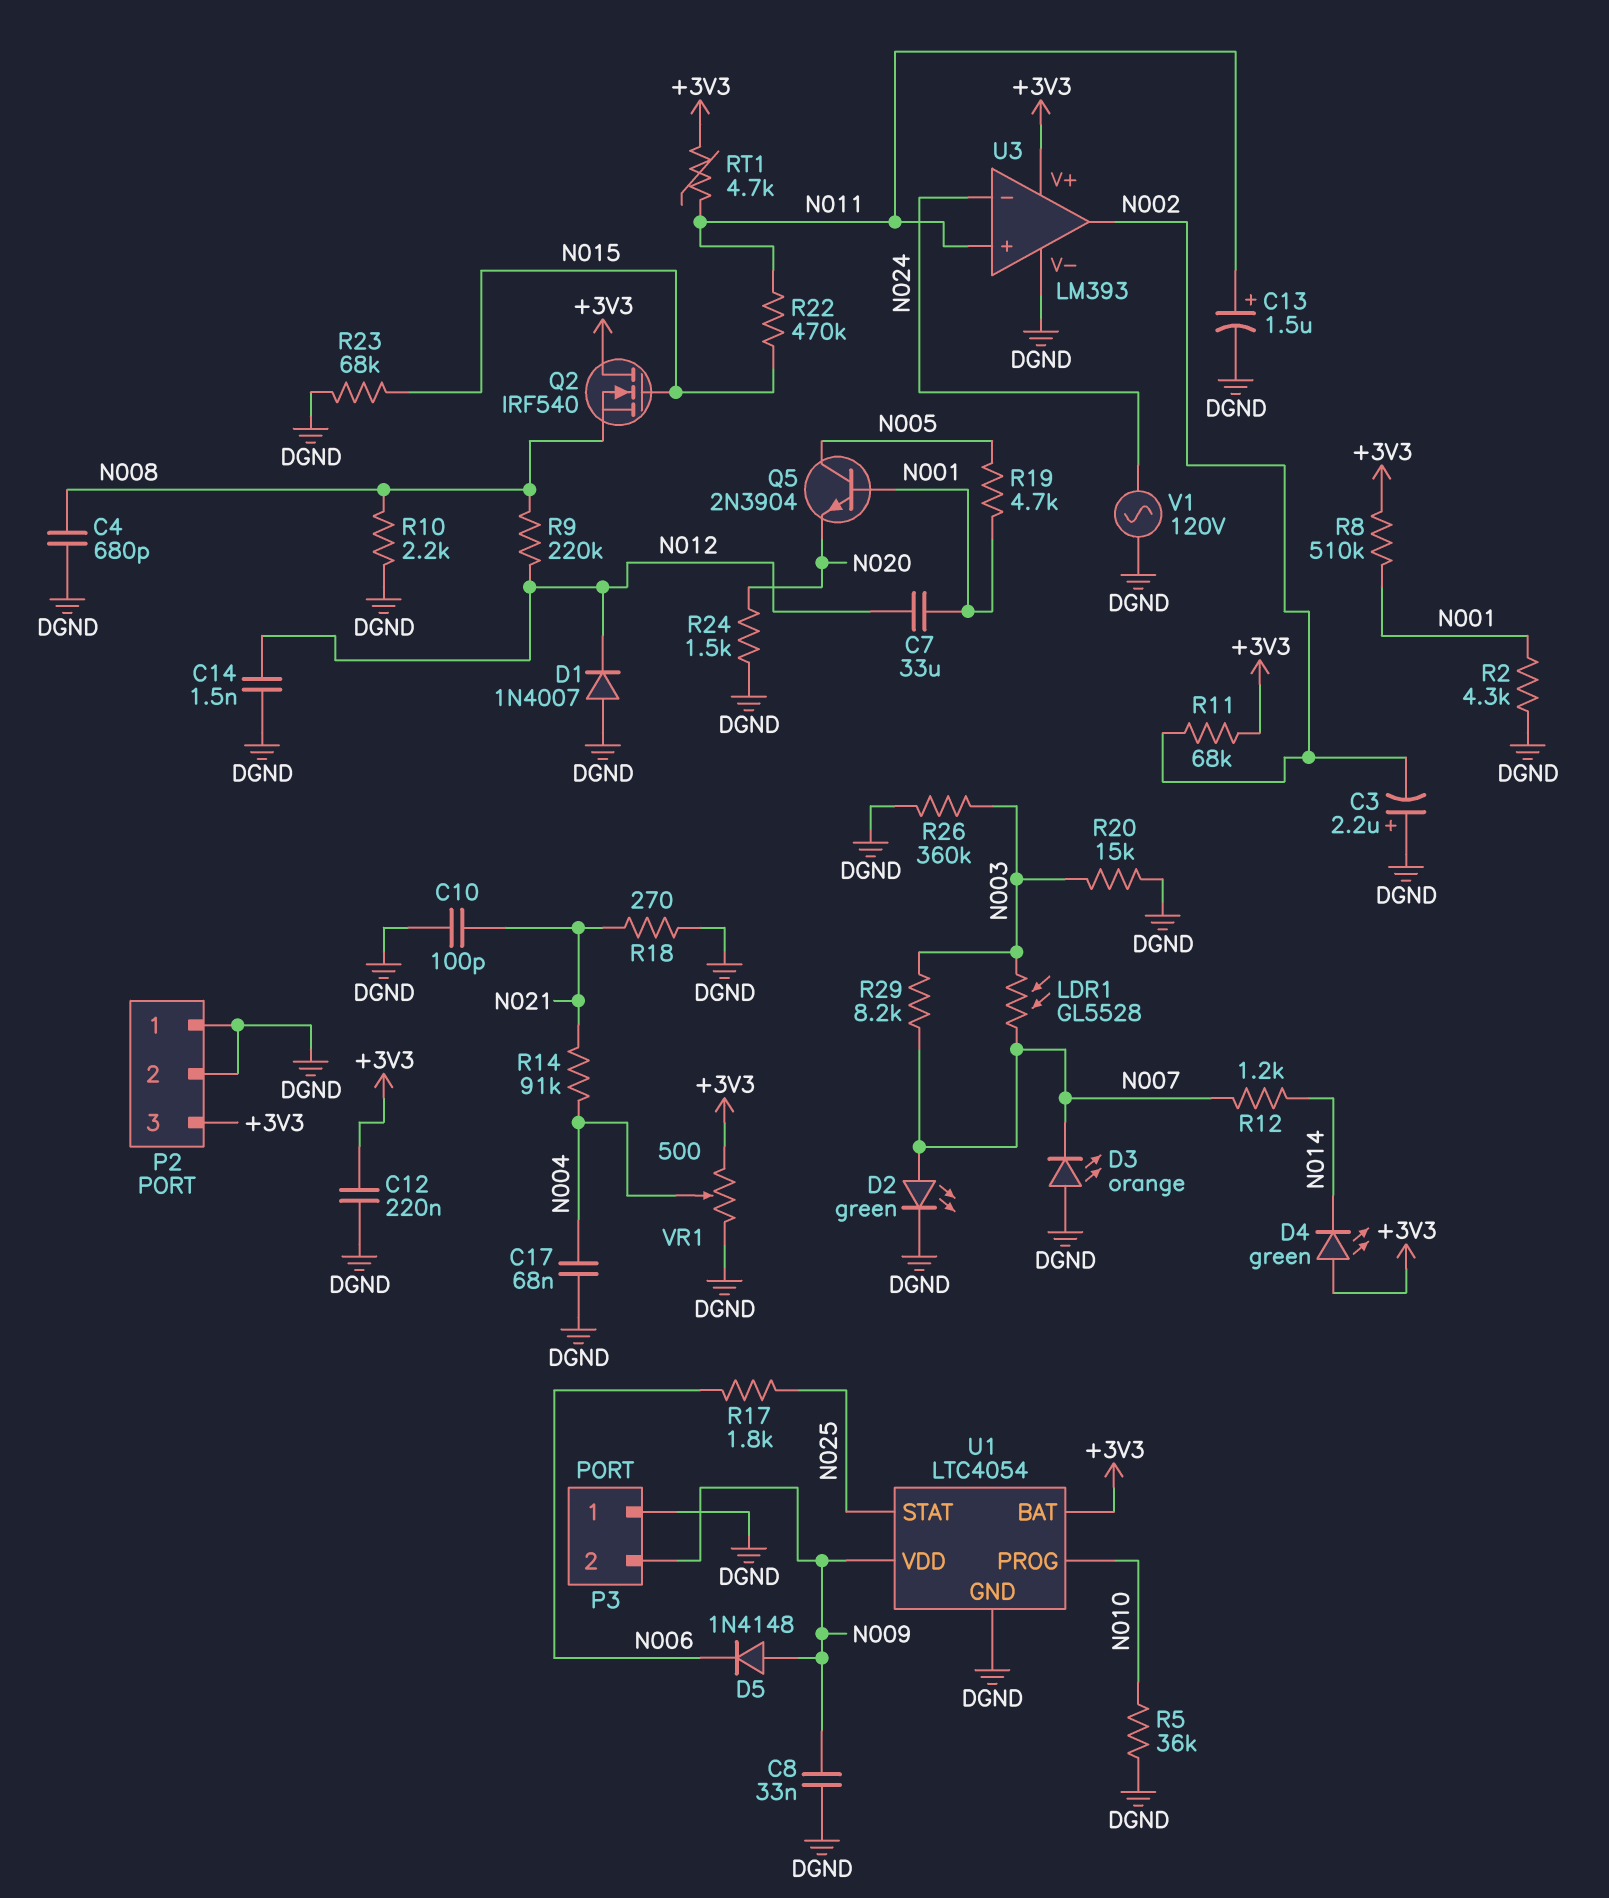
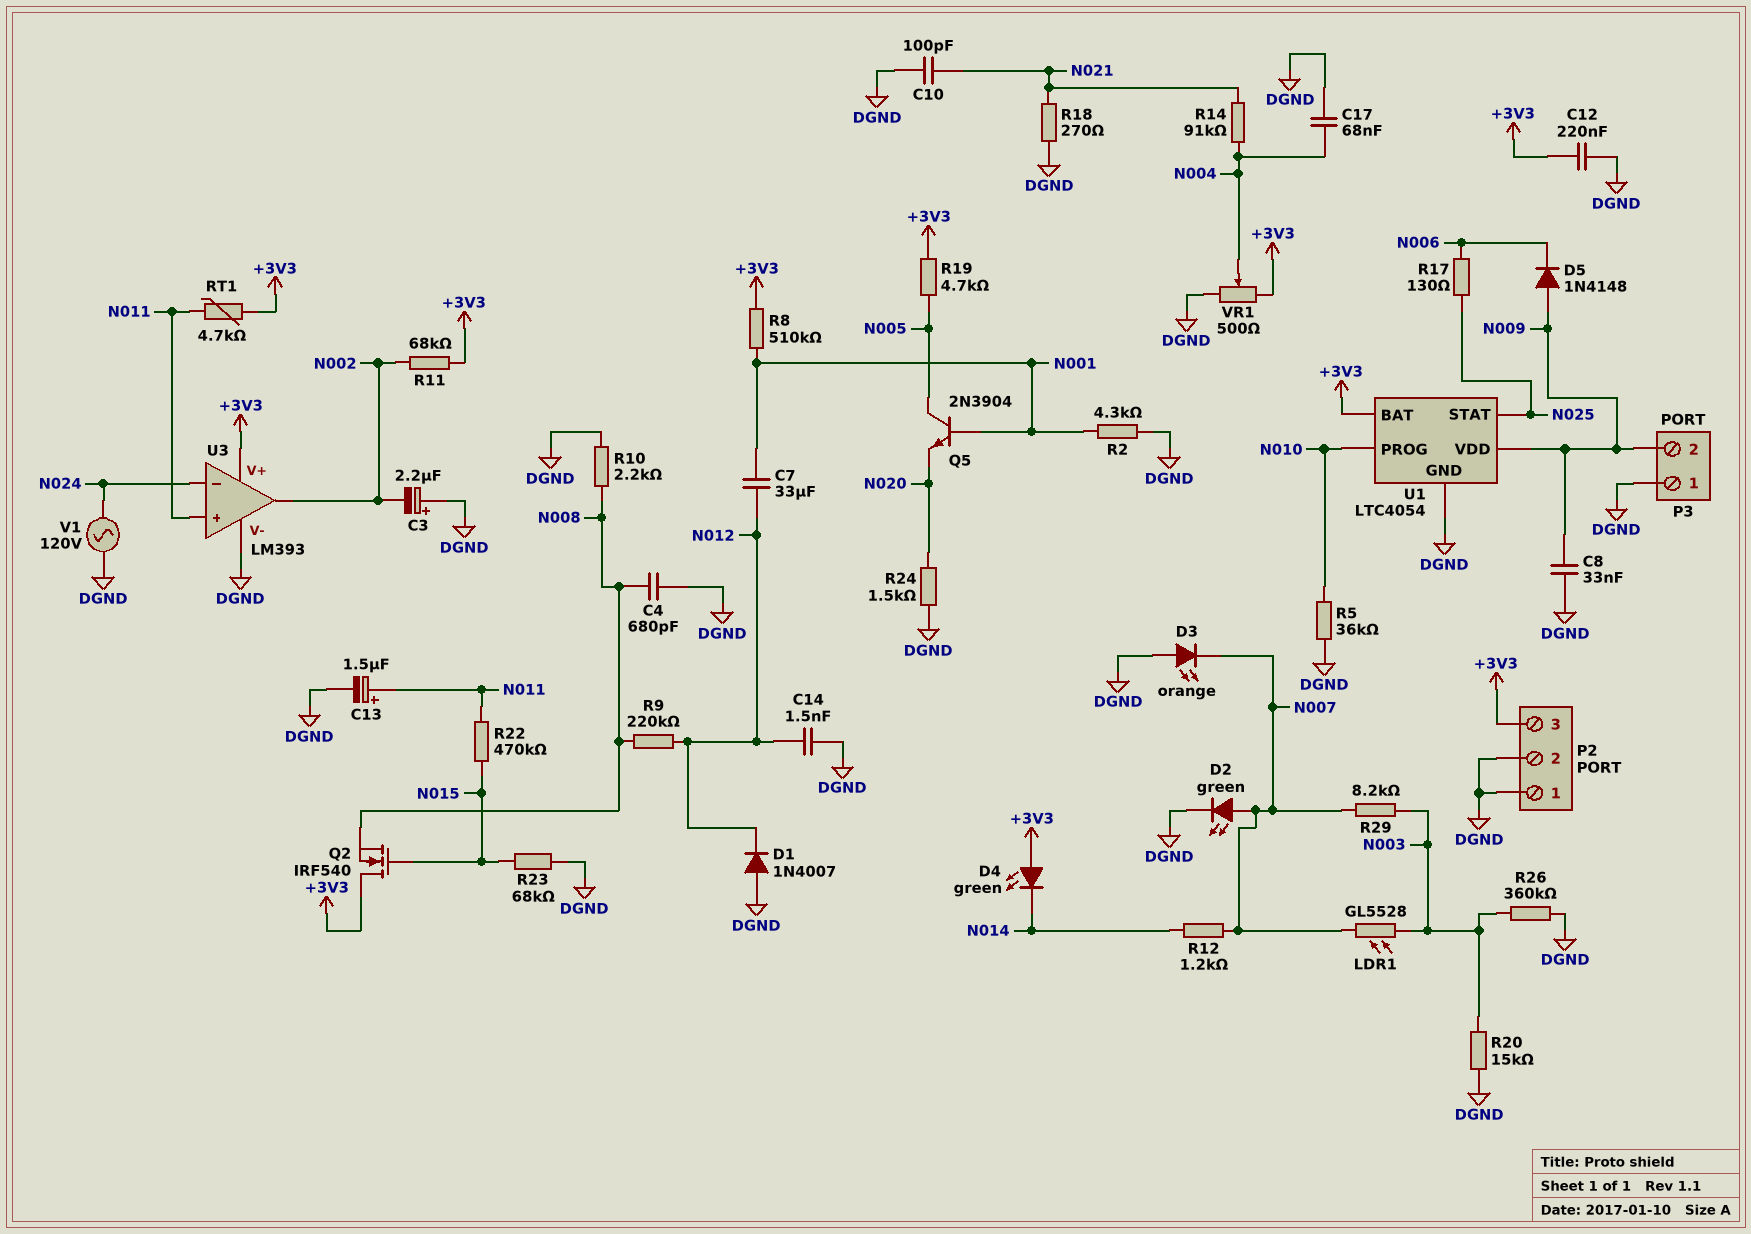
R17: 1.8k (N006, N025) -> 130 (N006, N025)
R19: 4.7k (N001, N005) -> 4.7k (+3V3, N005)

